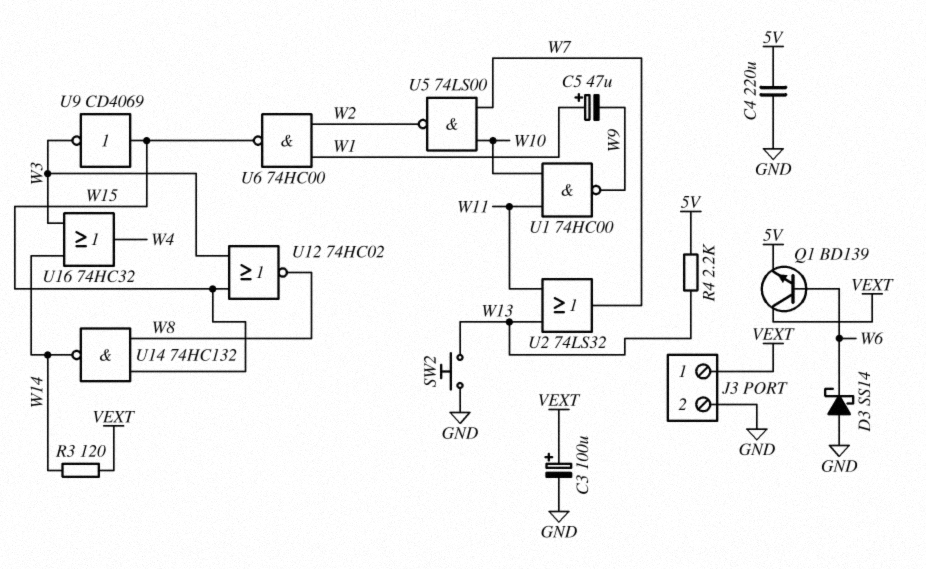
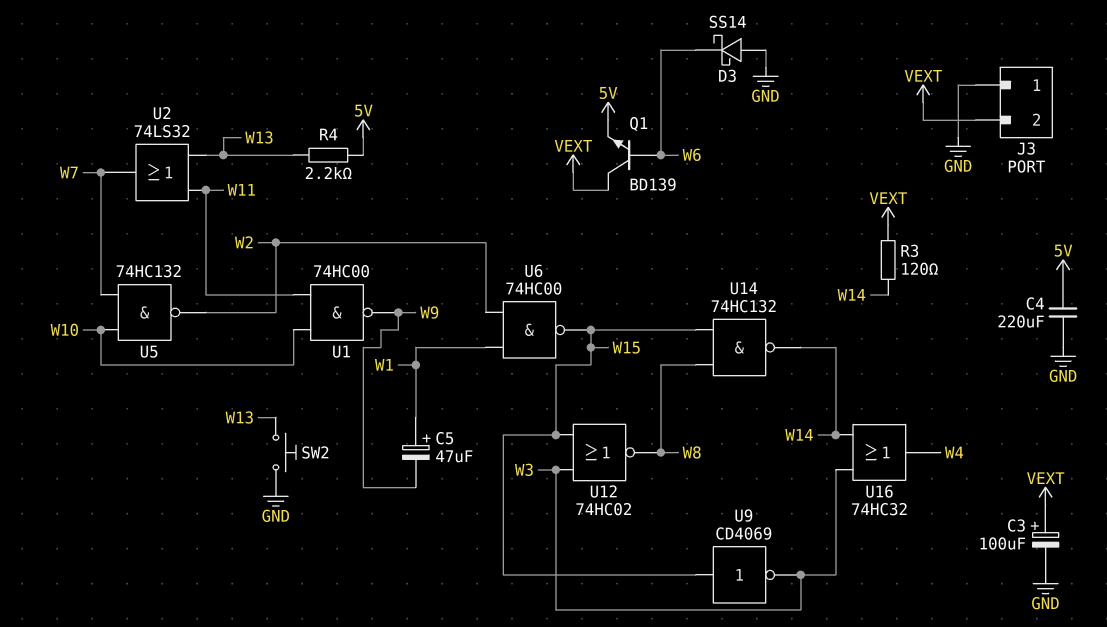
J3 pin 1: VEXT -> GND
J3 pin 2: GND -> VEXT
U5: NAND 74LS00 (in W7, in W10, out W2) -> NAND 74HC132 (in W7, in W10, out W2)

